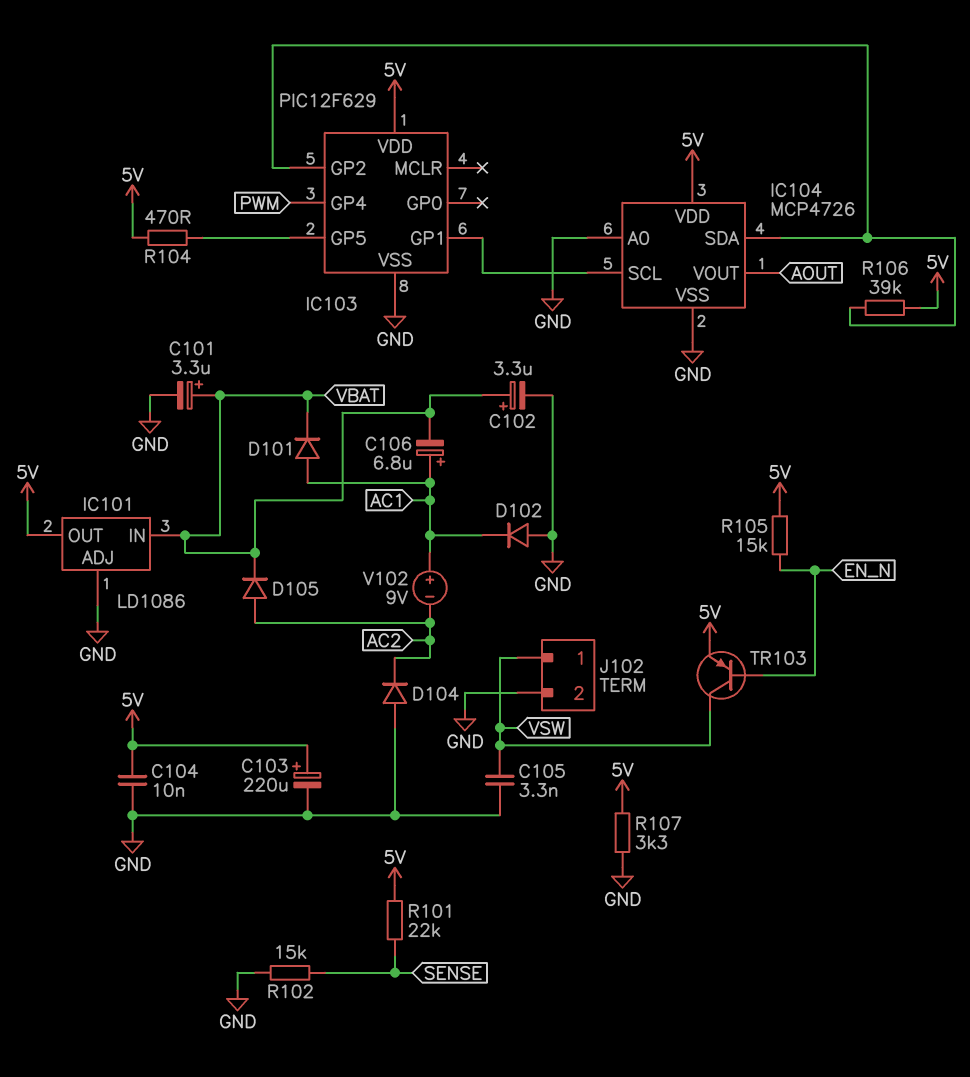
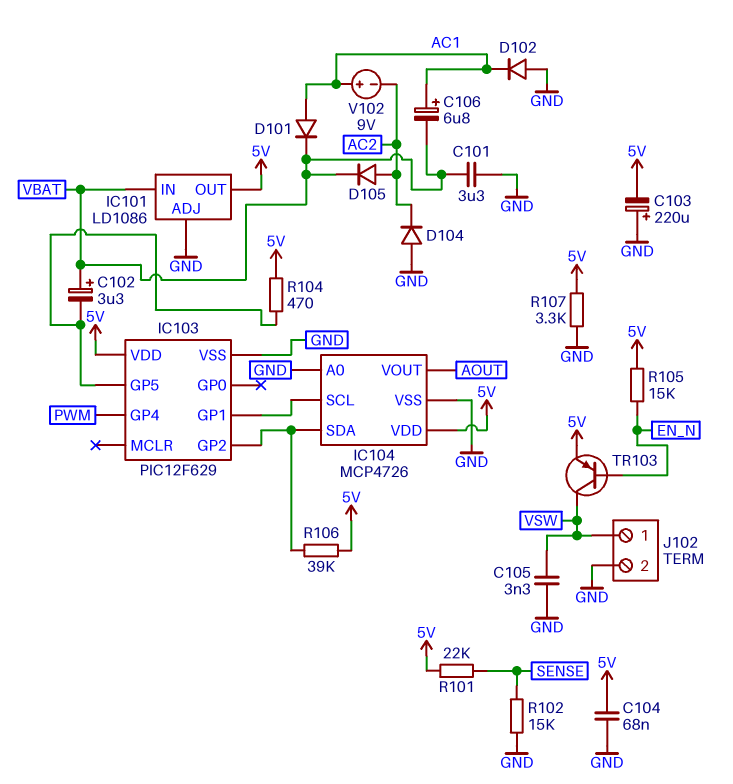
C101: 3.3uF (plus VBAT, minus GND) -> 3.3uF (GND, VBAT)
C102: 3.3uF (plus VBAT, minus GND) -> 3.3uF (plus VBAT, minus IC103/GP5)
C103: 220uF (plus 5V, minus GND) -> 220uF (plus GND, minus 5V)
C104: 10nF (5V, GND) -> 68nF (5V, GND)

